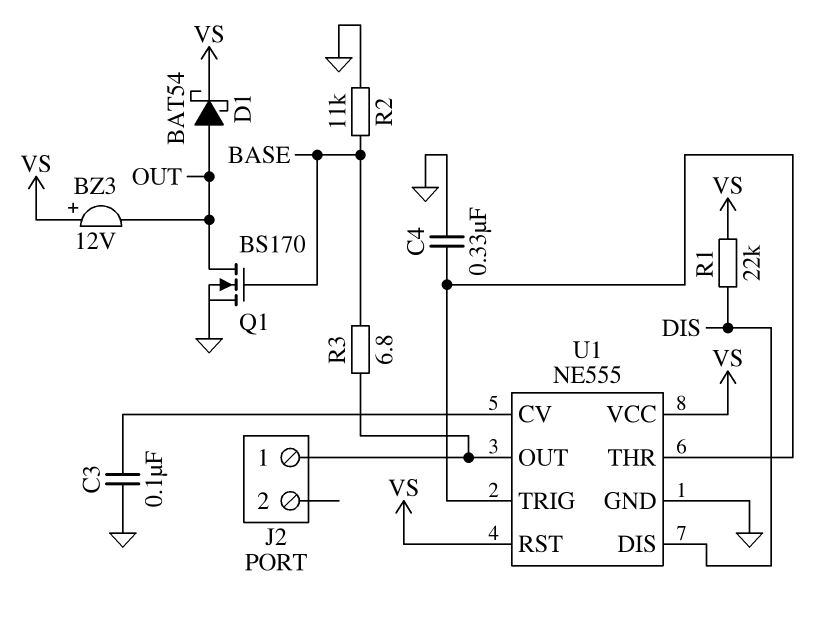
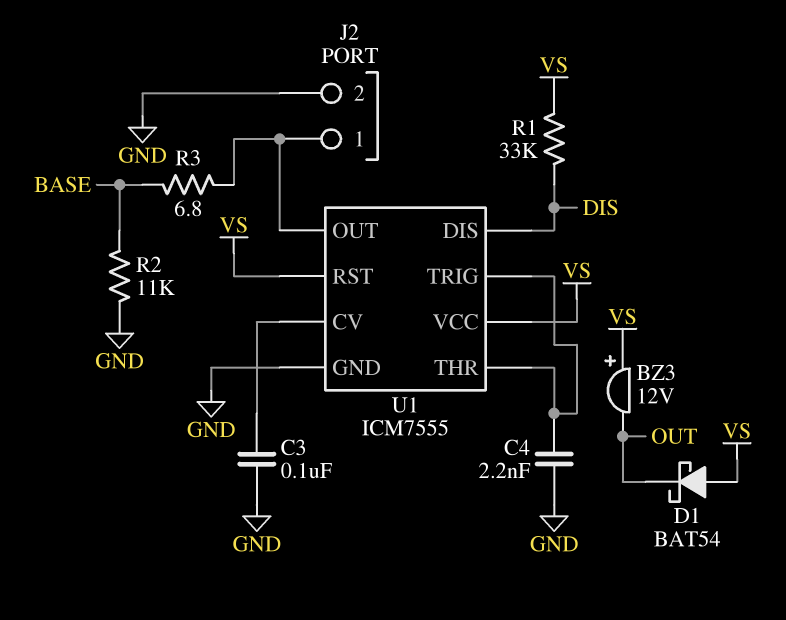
C4: 330nF (GND, U1/THR) -> 2.2nF (GND, U1/THR)
D1: schottky BAT54 (A OUT, K VS) -> schottky BAT54 (A VS, K OUT)
J2 pin 2: none -> GND
Q1: NMOS BS170 (G BASE, D OUT, S GND) -> none
R1: 22k (DIS, VS) -> 33k (DIS, VS)
U1: NE555 -> ICM7555

